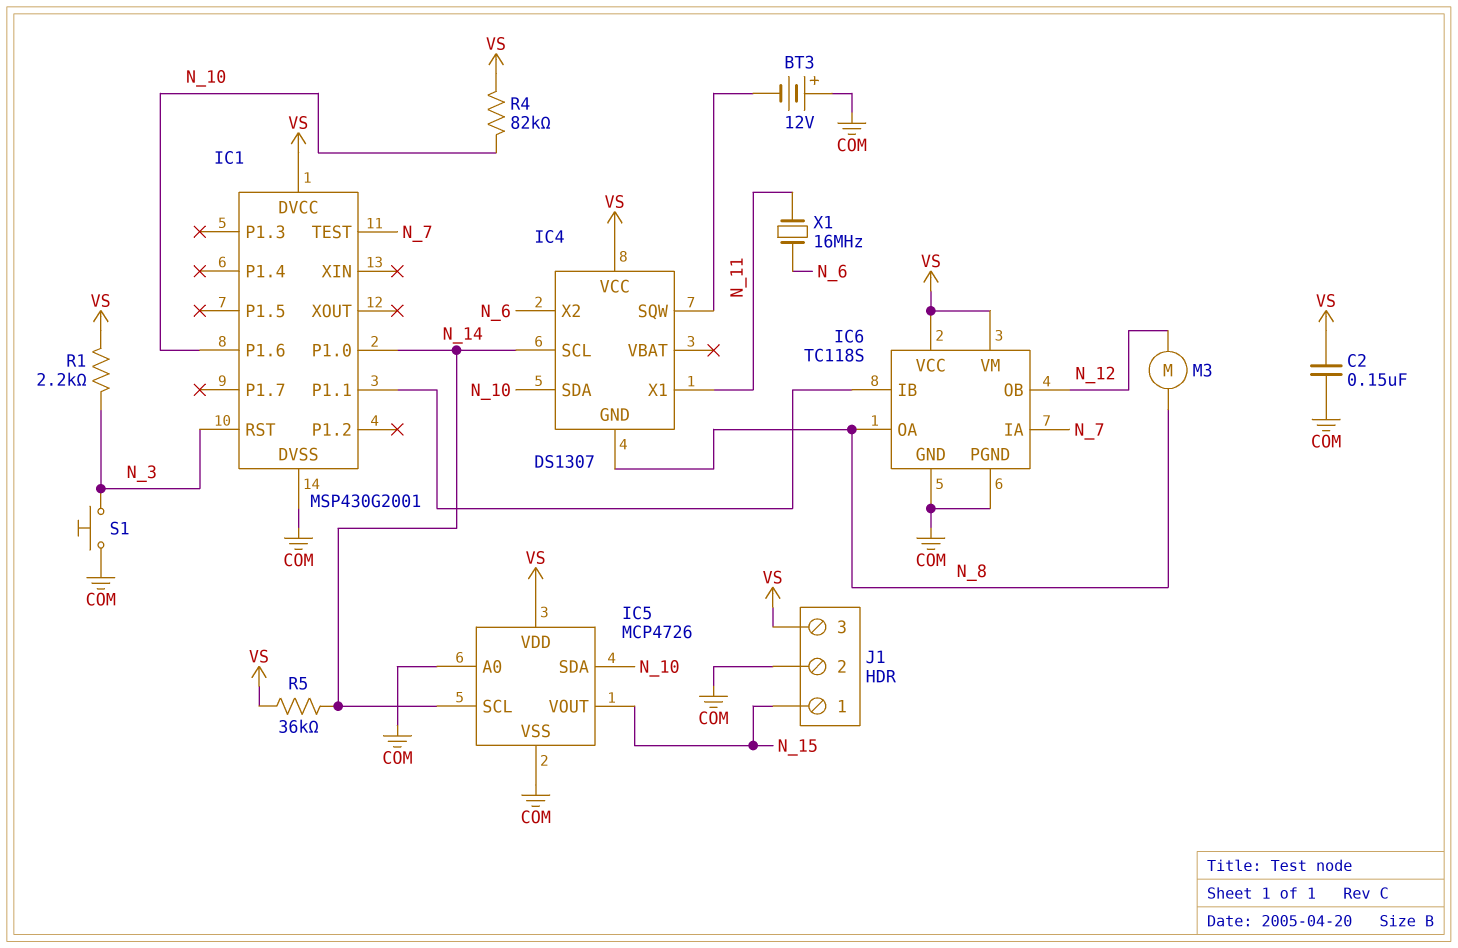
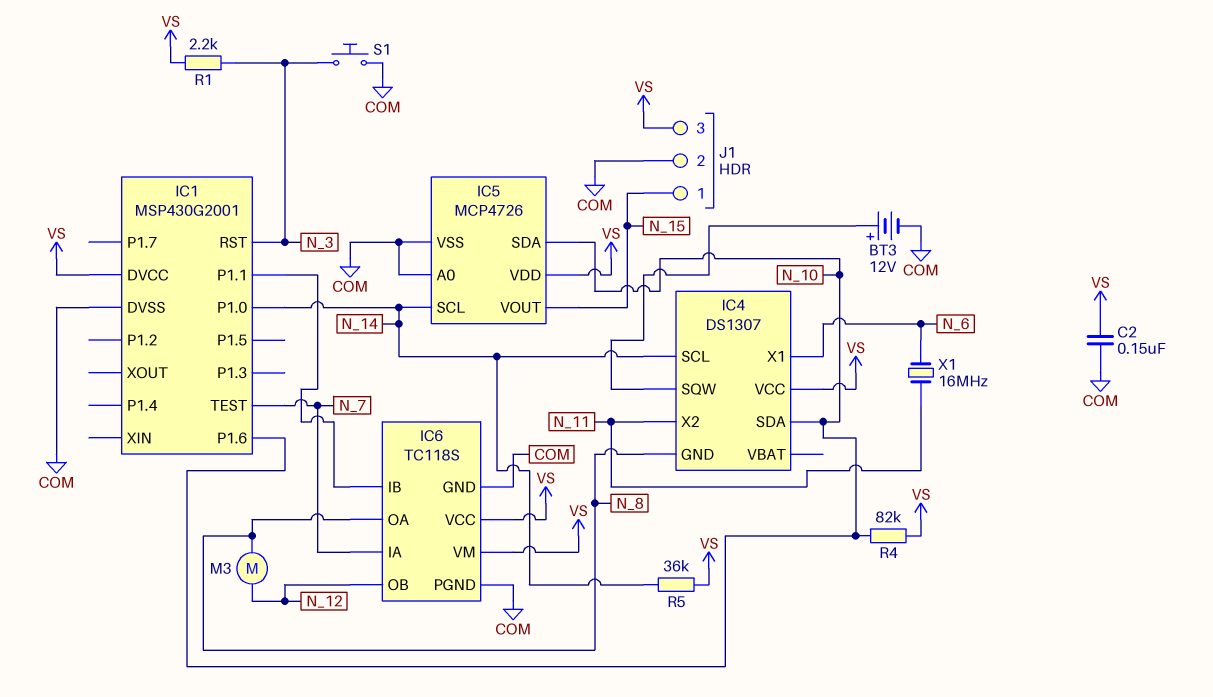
BT3: 12V (plus COM, minus IC4/SQW) -> 12V (plus IC4/SQW, minus COM)
IC4 pin X1: N_11 -> N_6
IC4 pin X2: N_6 -> N_11

